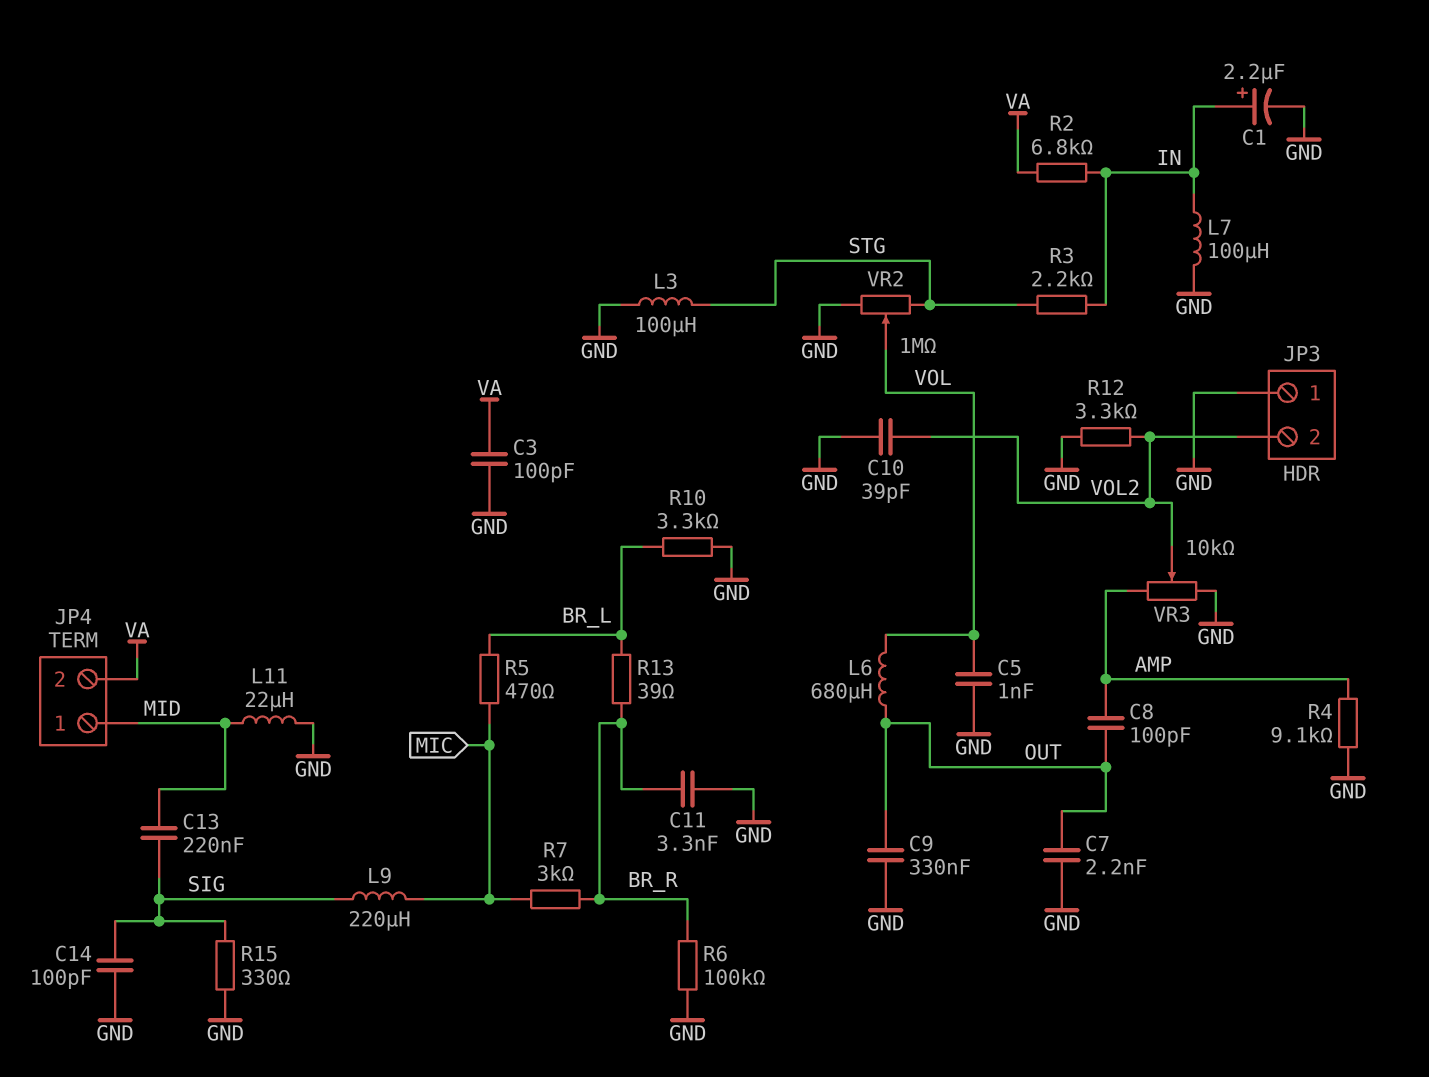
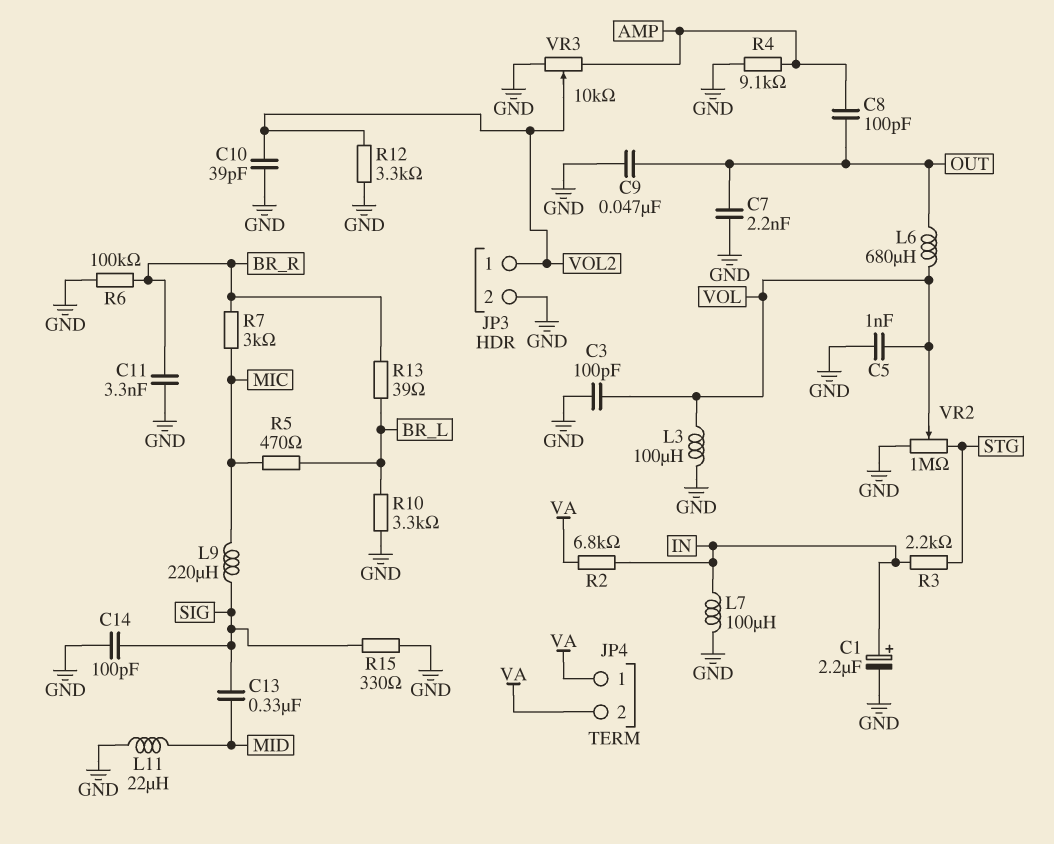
C3: 100pF (GND, VA) -> 100pF (GND, VOL)
C9: 330nF (GND, OUT) -> 47nF (GND, OUT)
C13: 220nF (MID, SIG) -> 330nF (MID, SIG)
JP3 pin 1: GND -> VOL2
JP3 pin 2: VOL2 -> GND
JP4 pin 1: MID -> VA
L3: 100uH (GND, STG) -> 100uH (GND, VOL)

